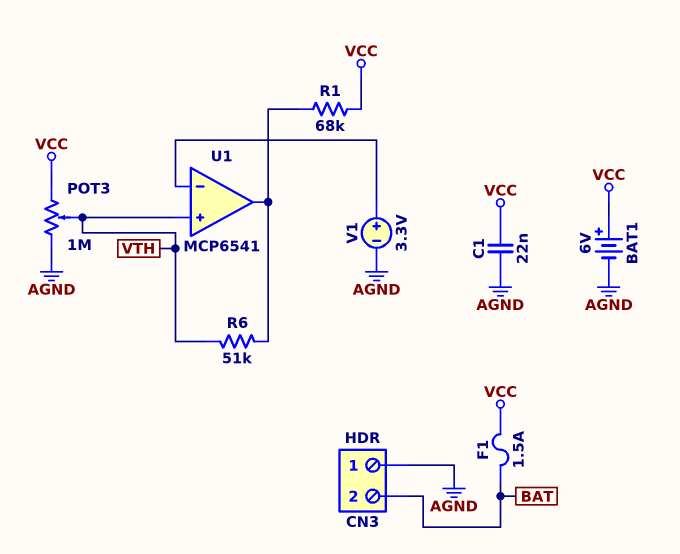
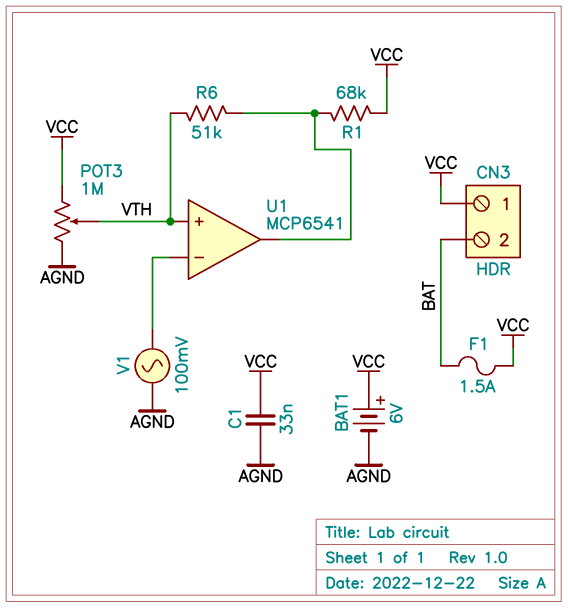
C1: 22nF (AGND, VCC) -> 33nF (AGND, VCC)
CN3 pin 1: AGND -> VCC
V1: 3.3V (plus U1/in-, minus AGND) -> AC 100mV (AGND, U1/in-)

